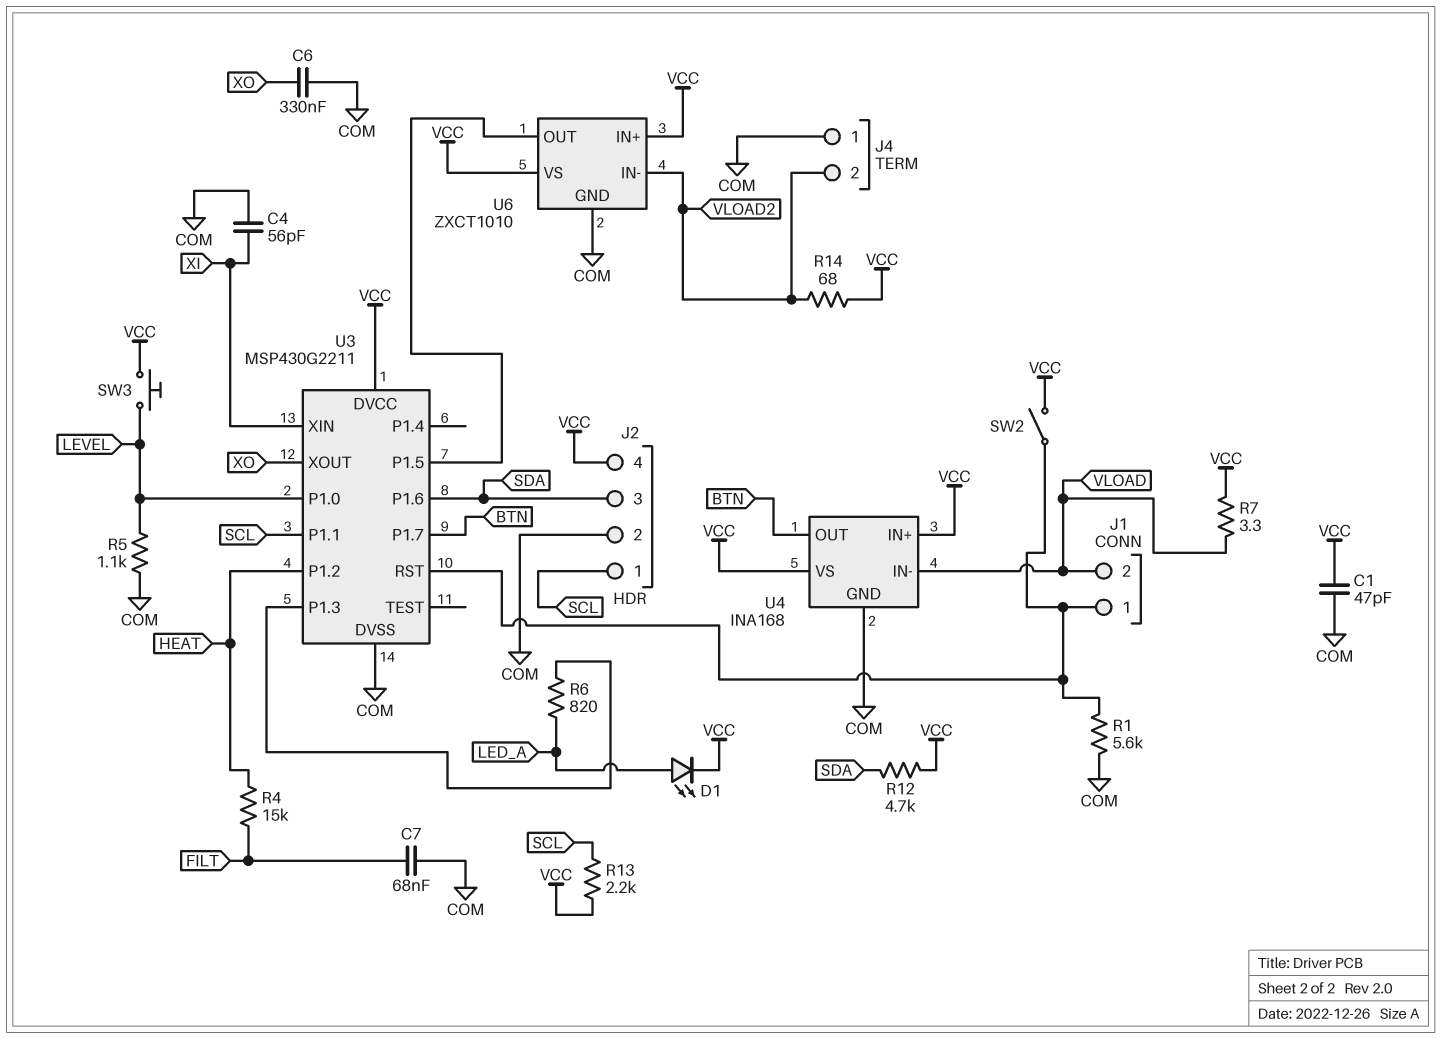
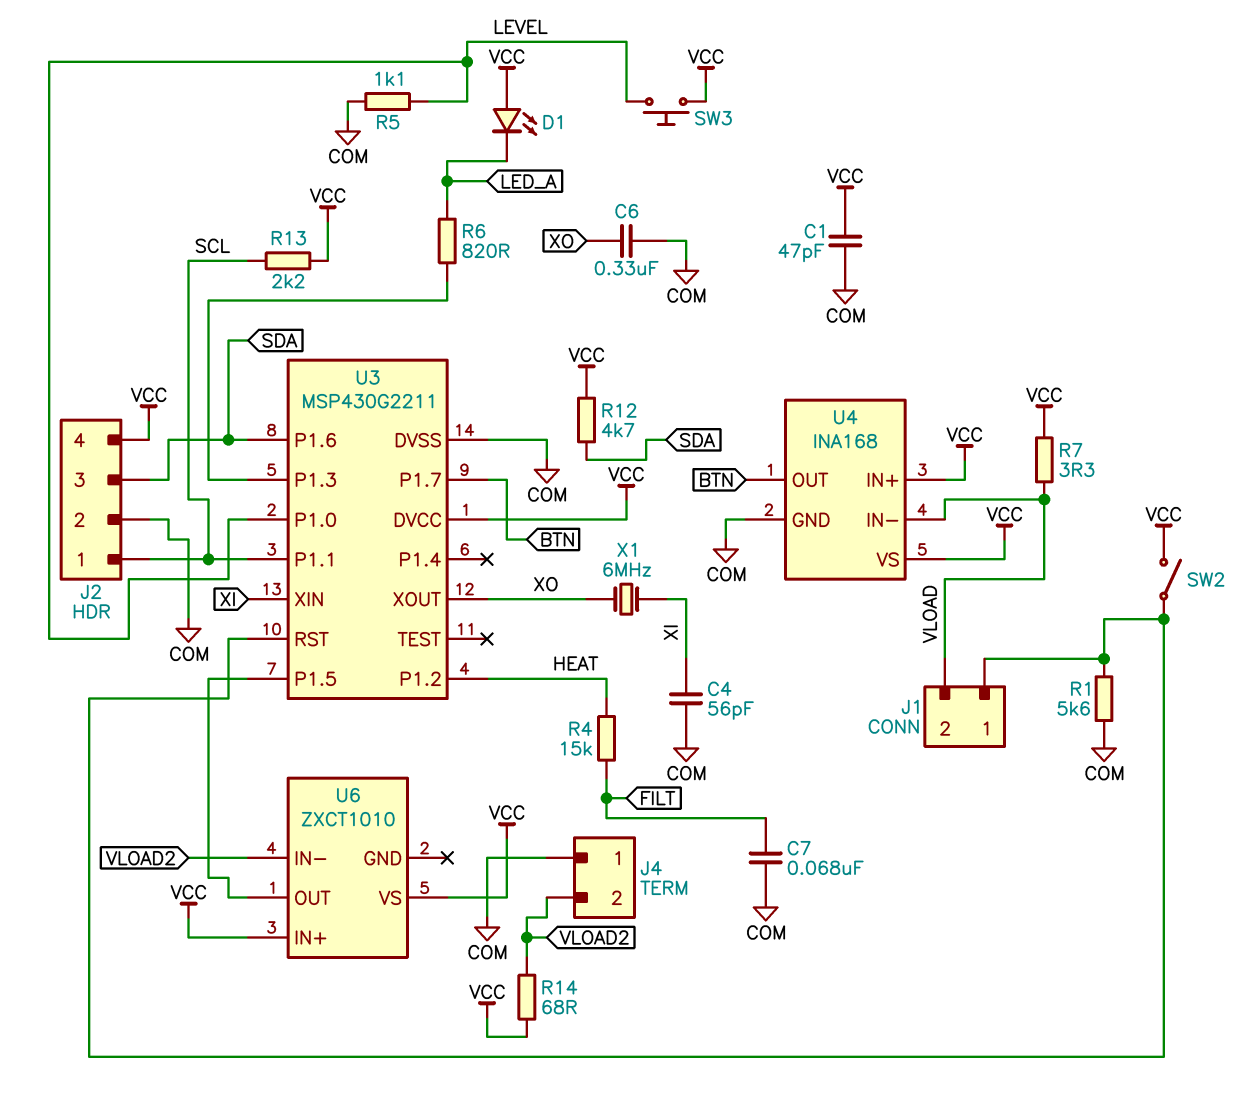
D1: LED (A LED_A, K VCC) -> LED (A VCC, K LED_A)
U6 pin GND: COM -> none
X1: none -> 6MHz (XI, XO)

